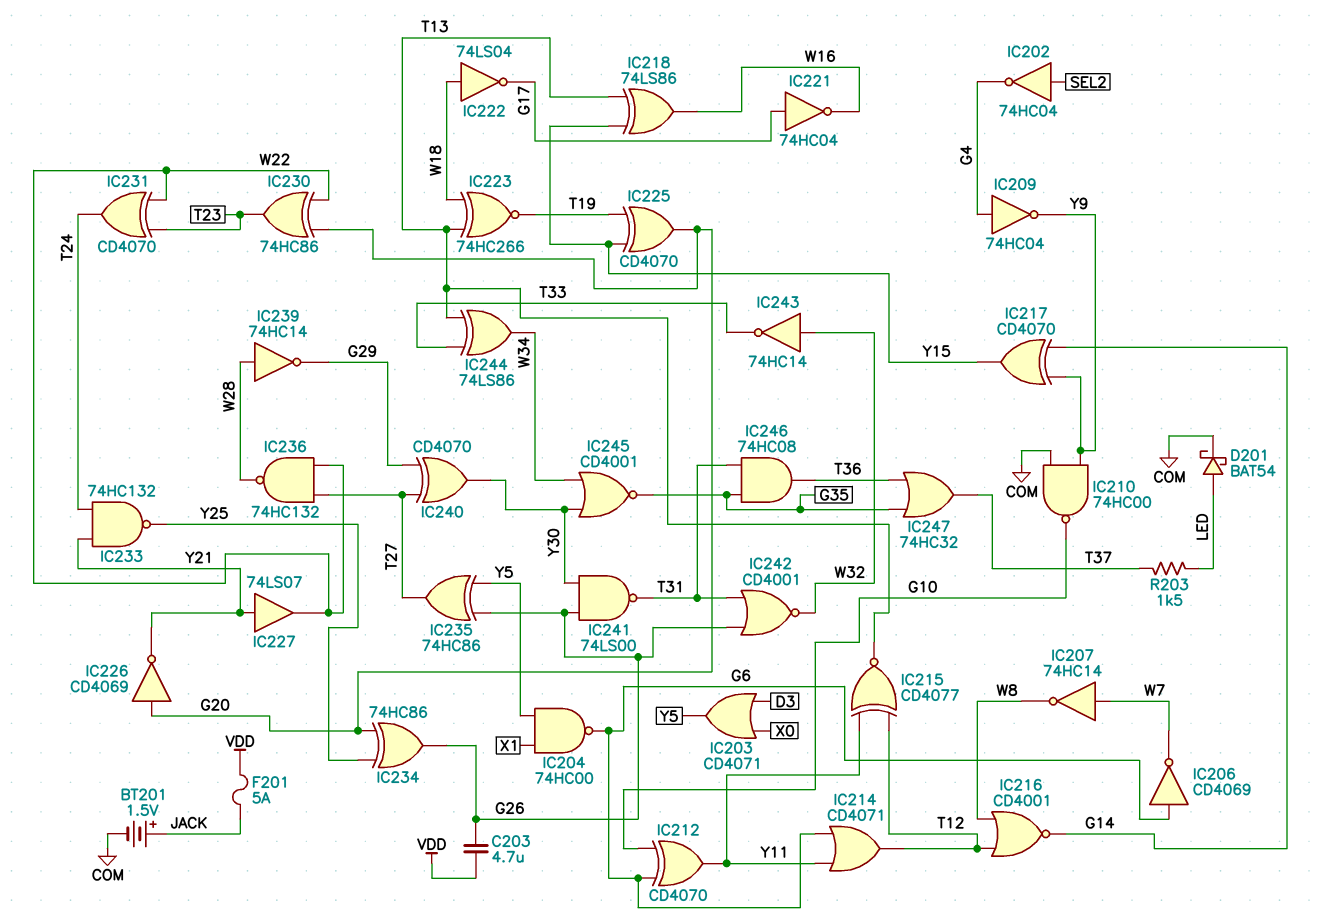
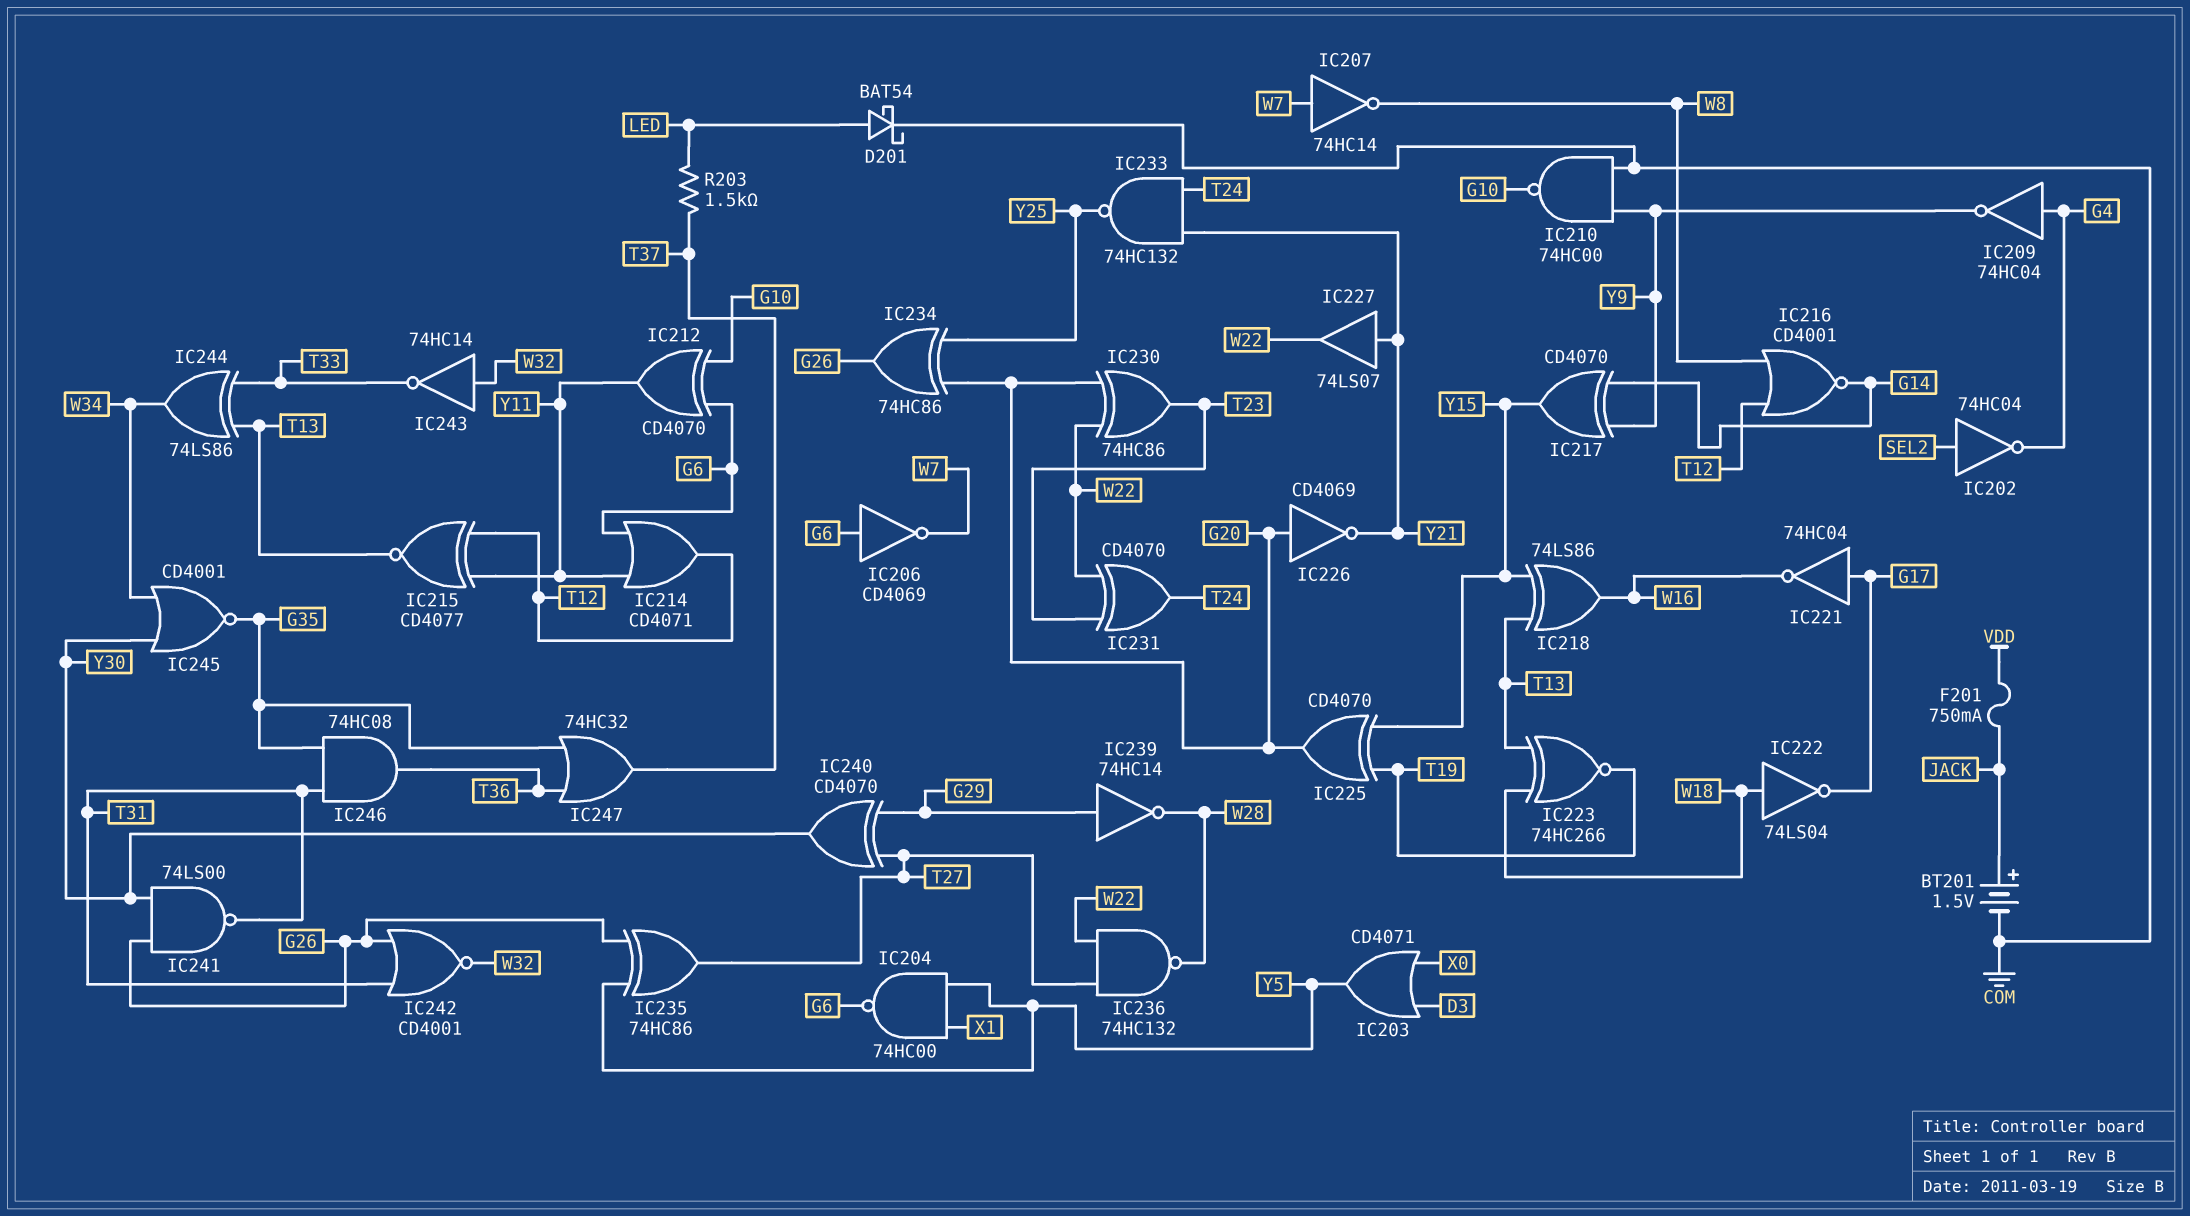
C203: 4.7uF (G26, VDD) -> none
F201: 5A (JACK, VDD) -> 750mA (JACK, VDD)
IC239: NOT 74HC14 (in W28, out G29) -> NOT 74HC14 (in G29, out W28)

